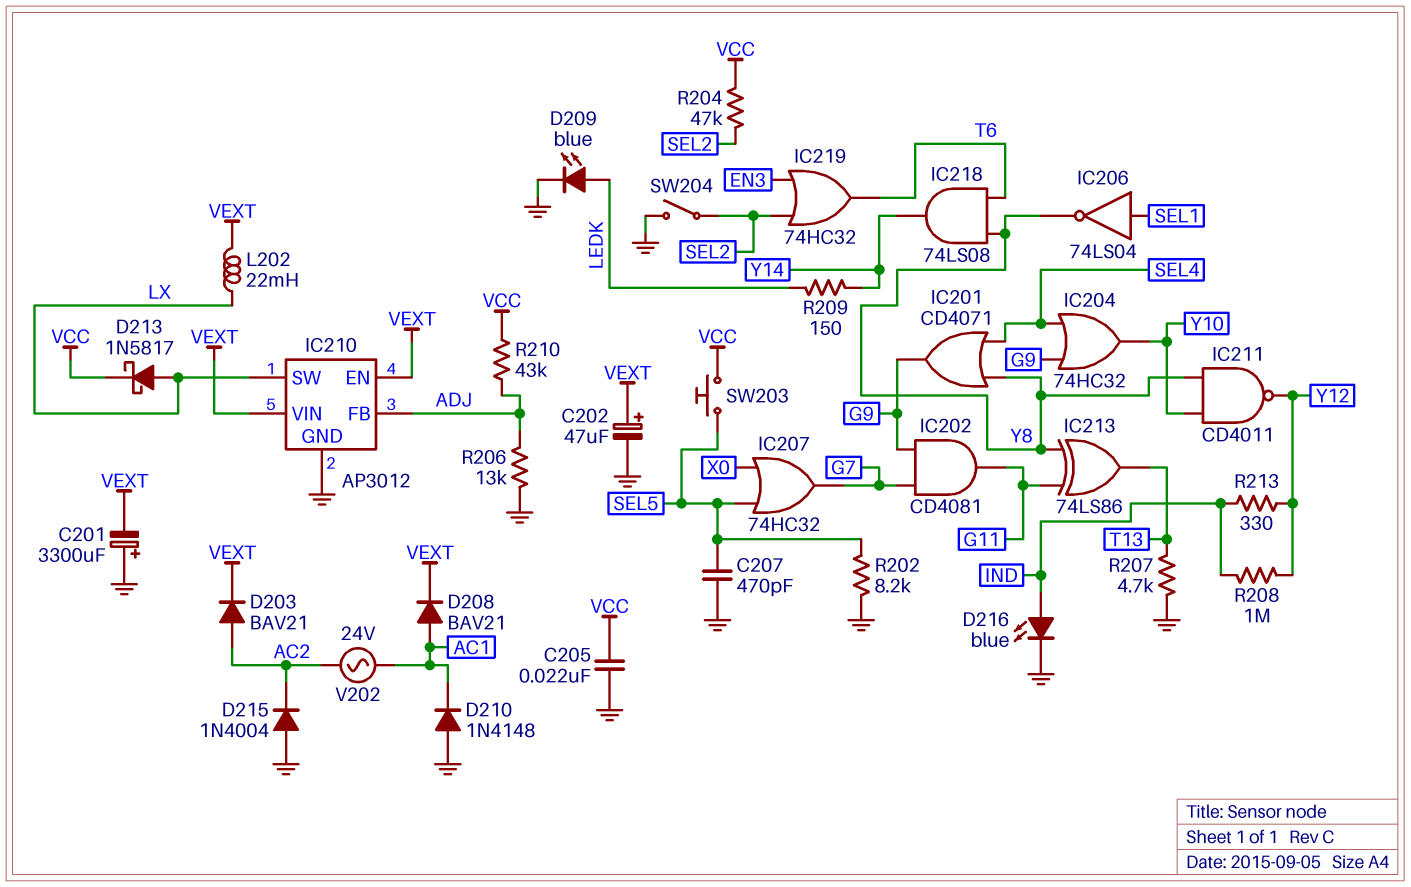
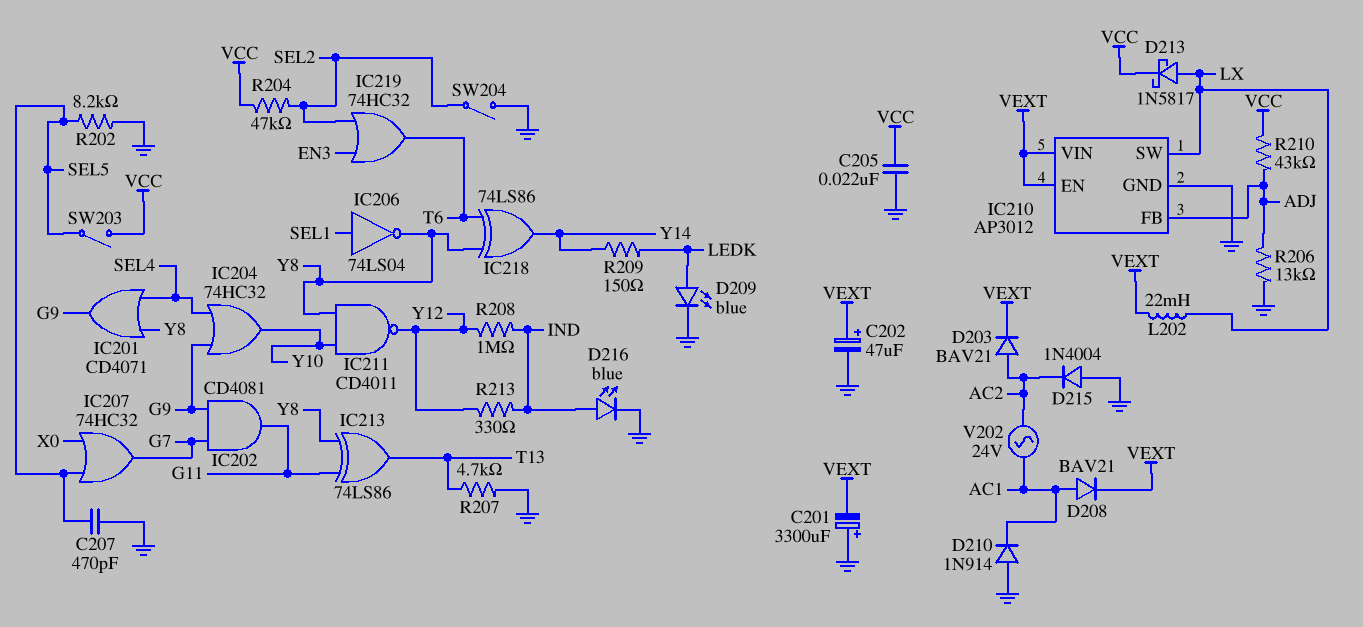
D210: diode 1N4148 (A GND, K AC1) -> diode 1N914 (A GND, K AC1)
IC218: AND 74LS08 (in T6, in Y8, out Y14) -> XOR 74LS86 (in T6, in Y8, out Y14)
SW203: button (SEL5, VCC) -> switch (SEL5, VCC)

